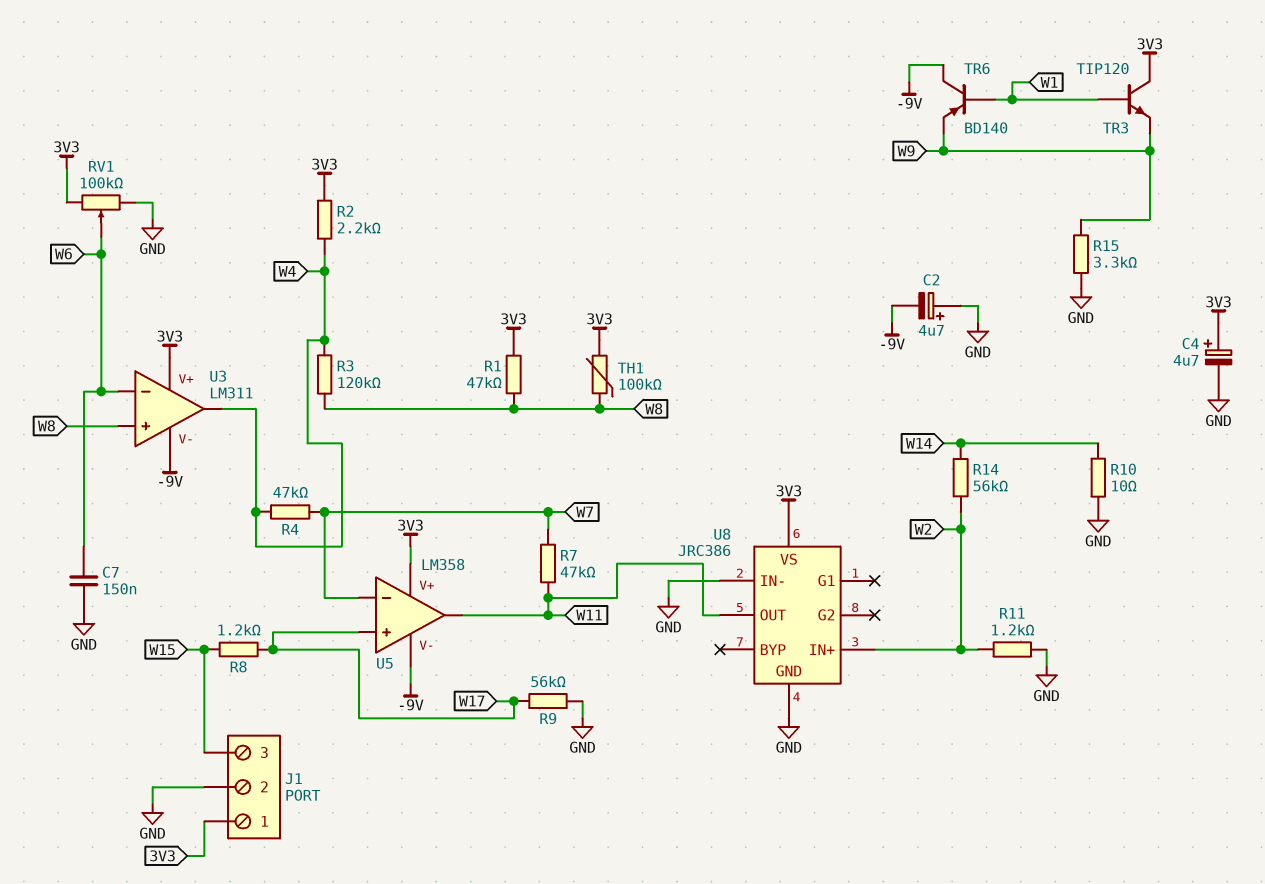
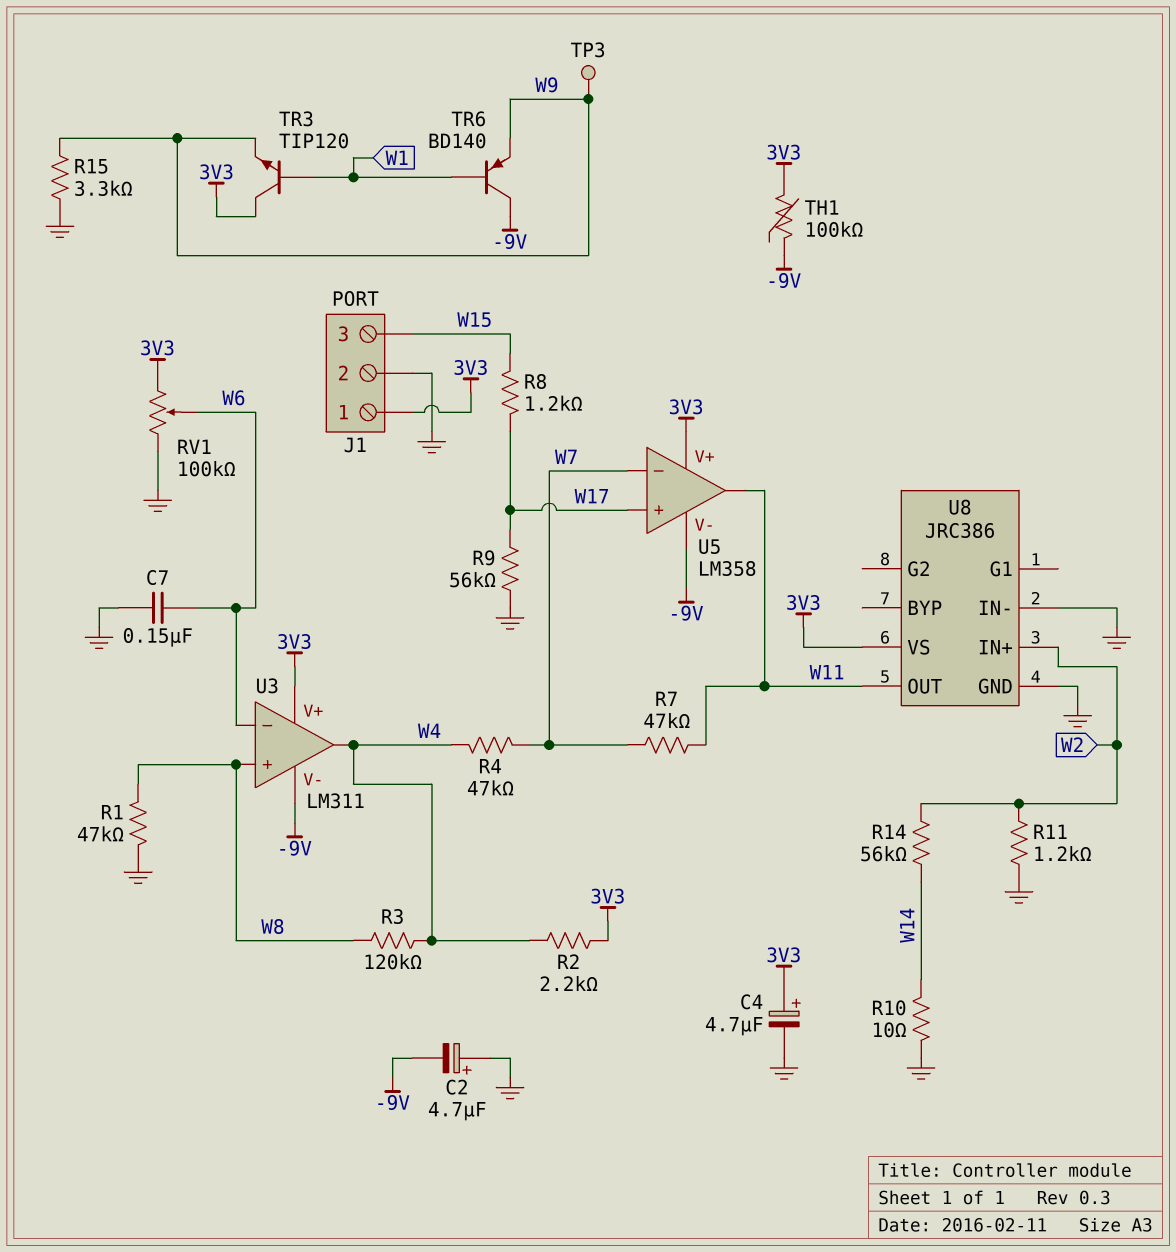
R1: 47k (3V3, W8) -> 47k (GND, W8)
TH1: 100k (3V3, W8) -> 100k (-9V, 3V3)
TP3: none -> test point (W9)

